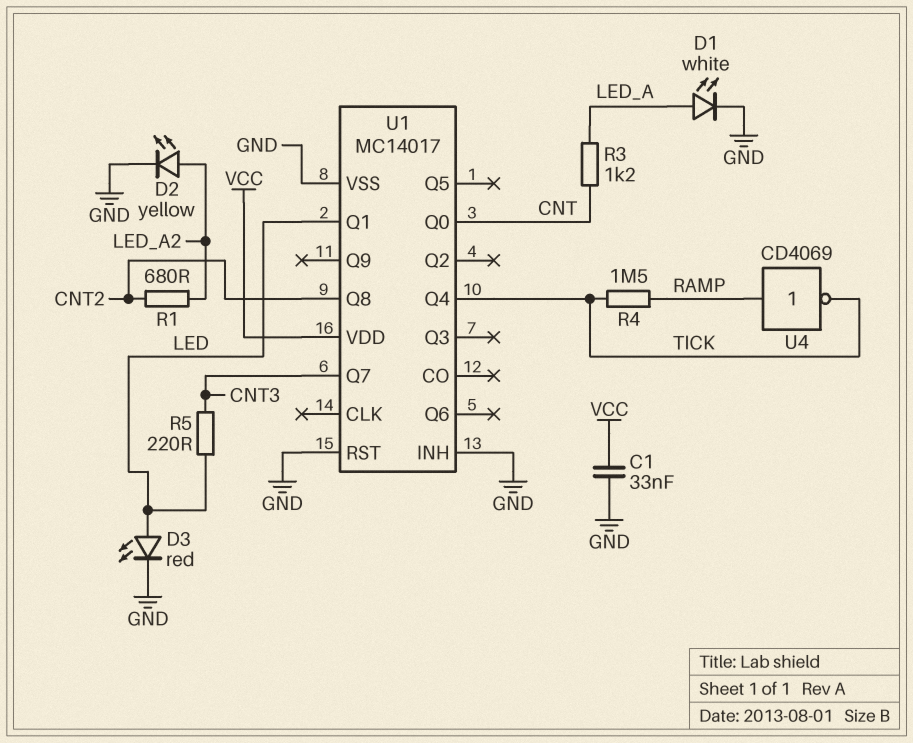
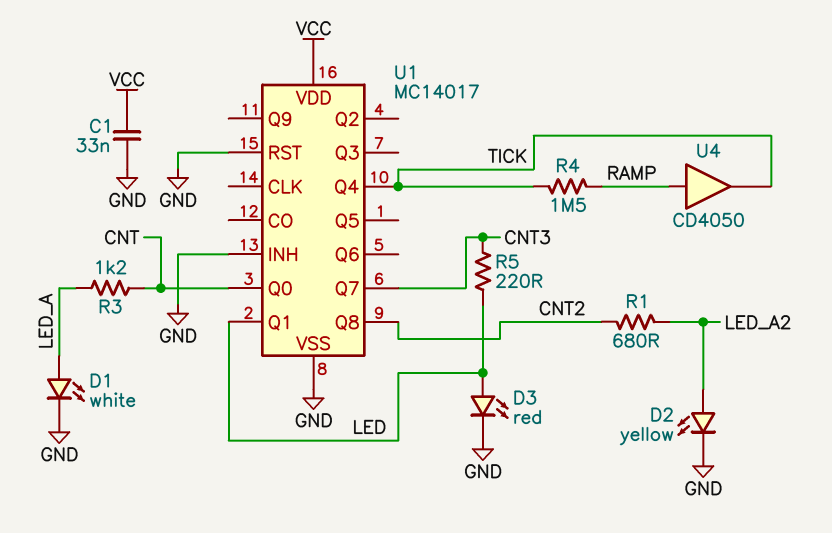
U4: NOT CD4069 (in RAMP, out TICK) -> buffer CD4050 (in RAMP, out TICK)

